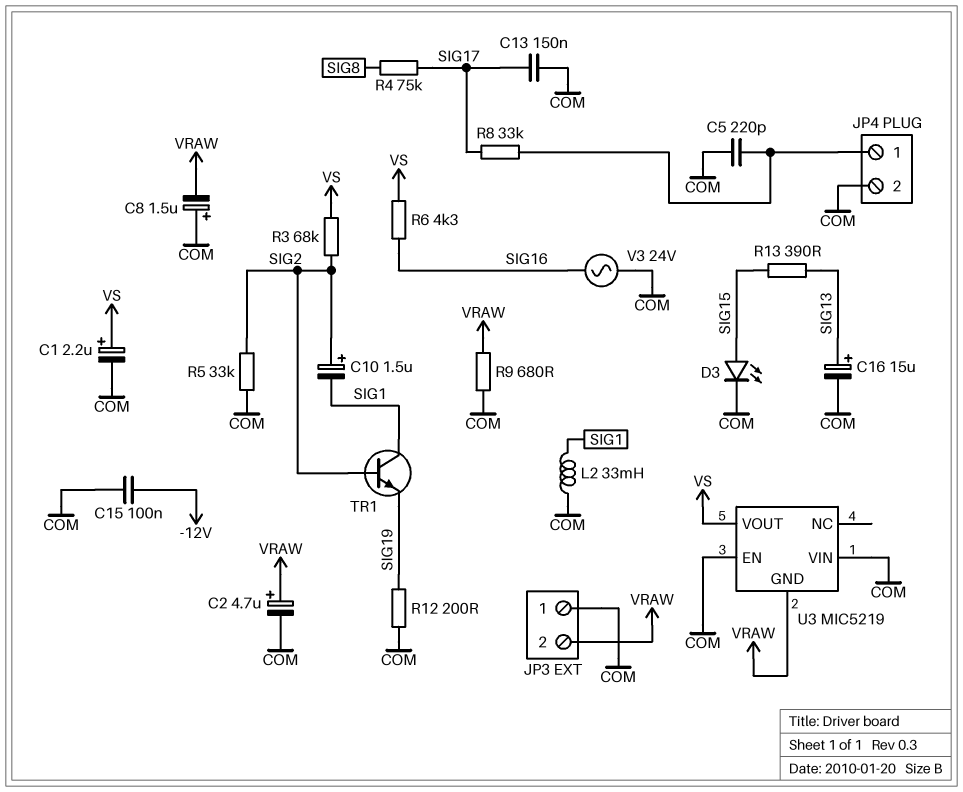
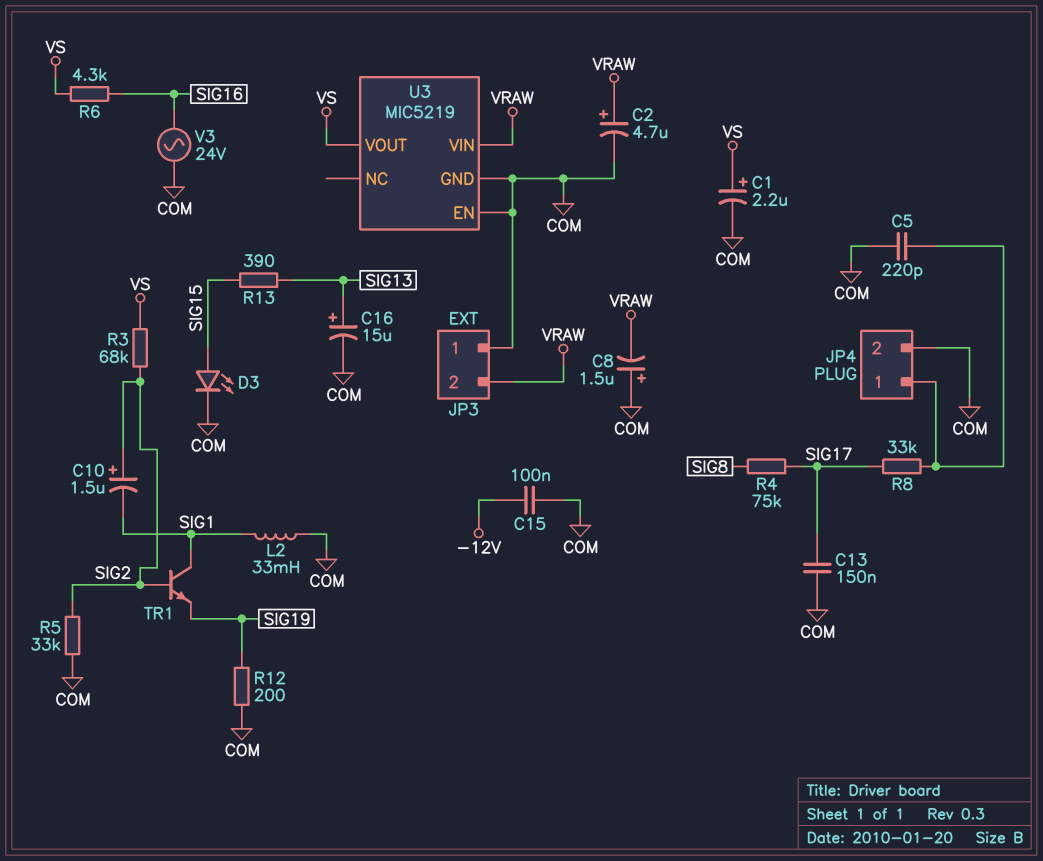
R9: 680 (COM, VRAW) -> none
U3 pin GND: VRAW -> COM
U3 pin VIN: COM -> VRAW

